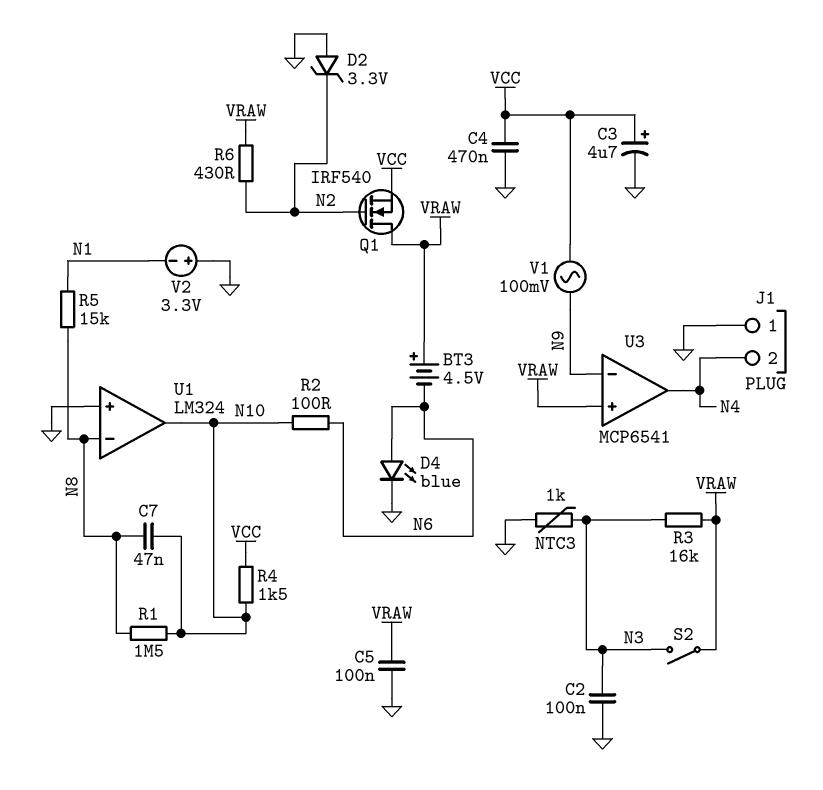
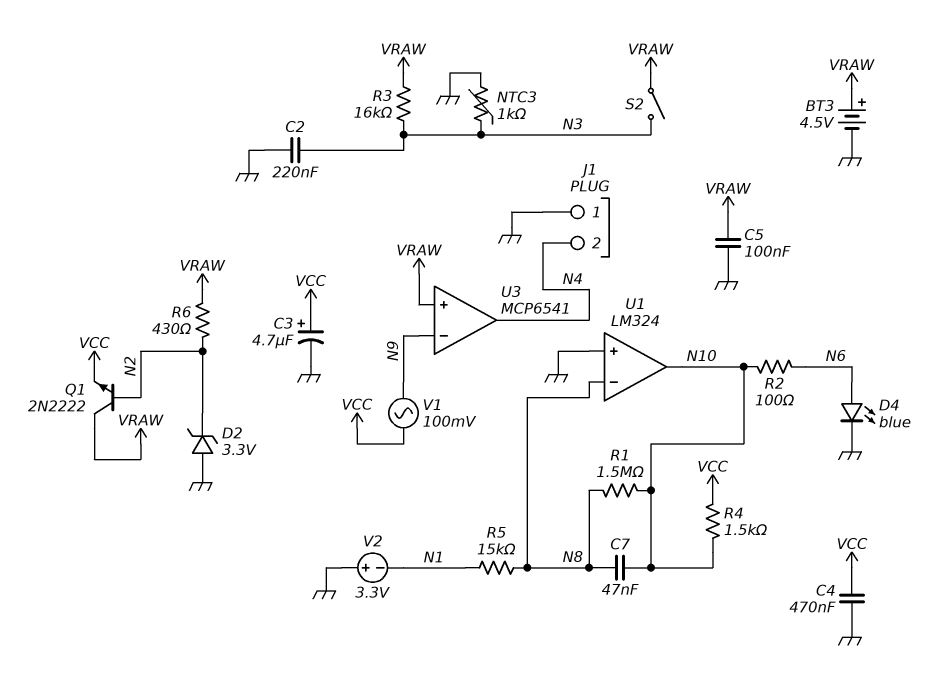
BT3: 4.5V (plus VRAW, minus N6) -> 4.5V (plus VRAW, minus GND)
C2: 100nF (GND, N3) -> 220nF (GND, N3)
Q1: NMOS IRF540 (G N2, D VRAW, S VCC) -> NPN 2N2222 (B N2, C VRAW, E VCC)

